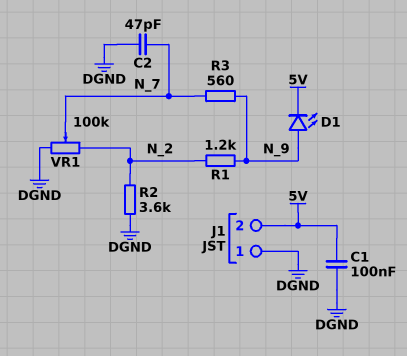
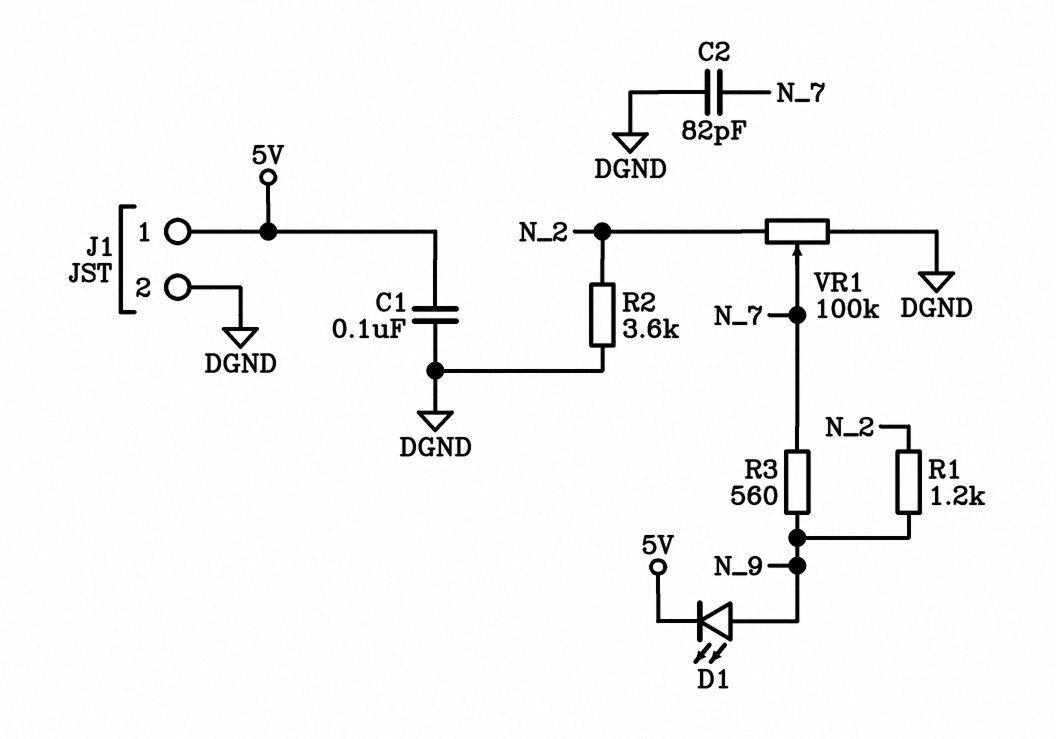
C2: 47pF (DGND, N_7) -> 82pF (DGND, N_7)
J1 pin 1: DGND -> 5V
J1 pin 2: 5V -> DGND

